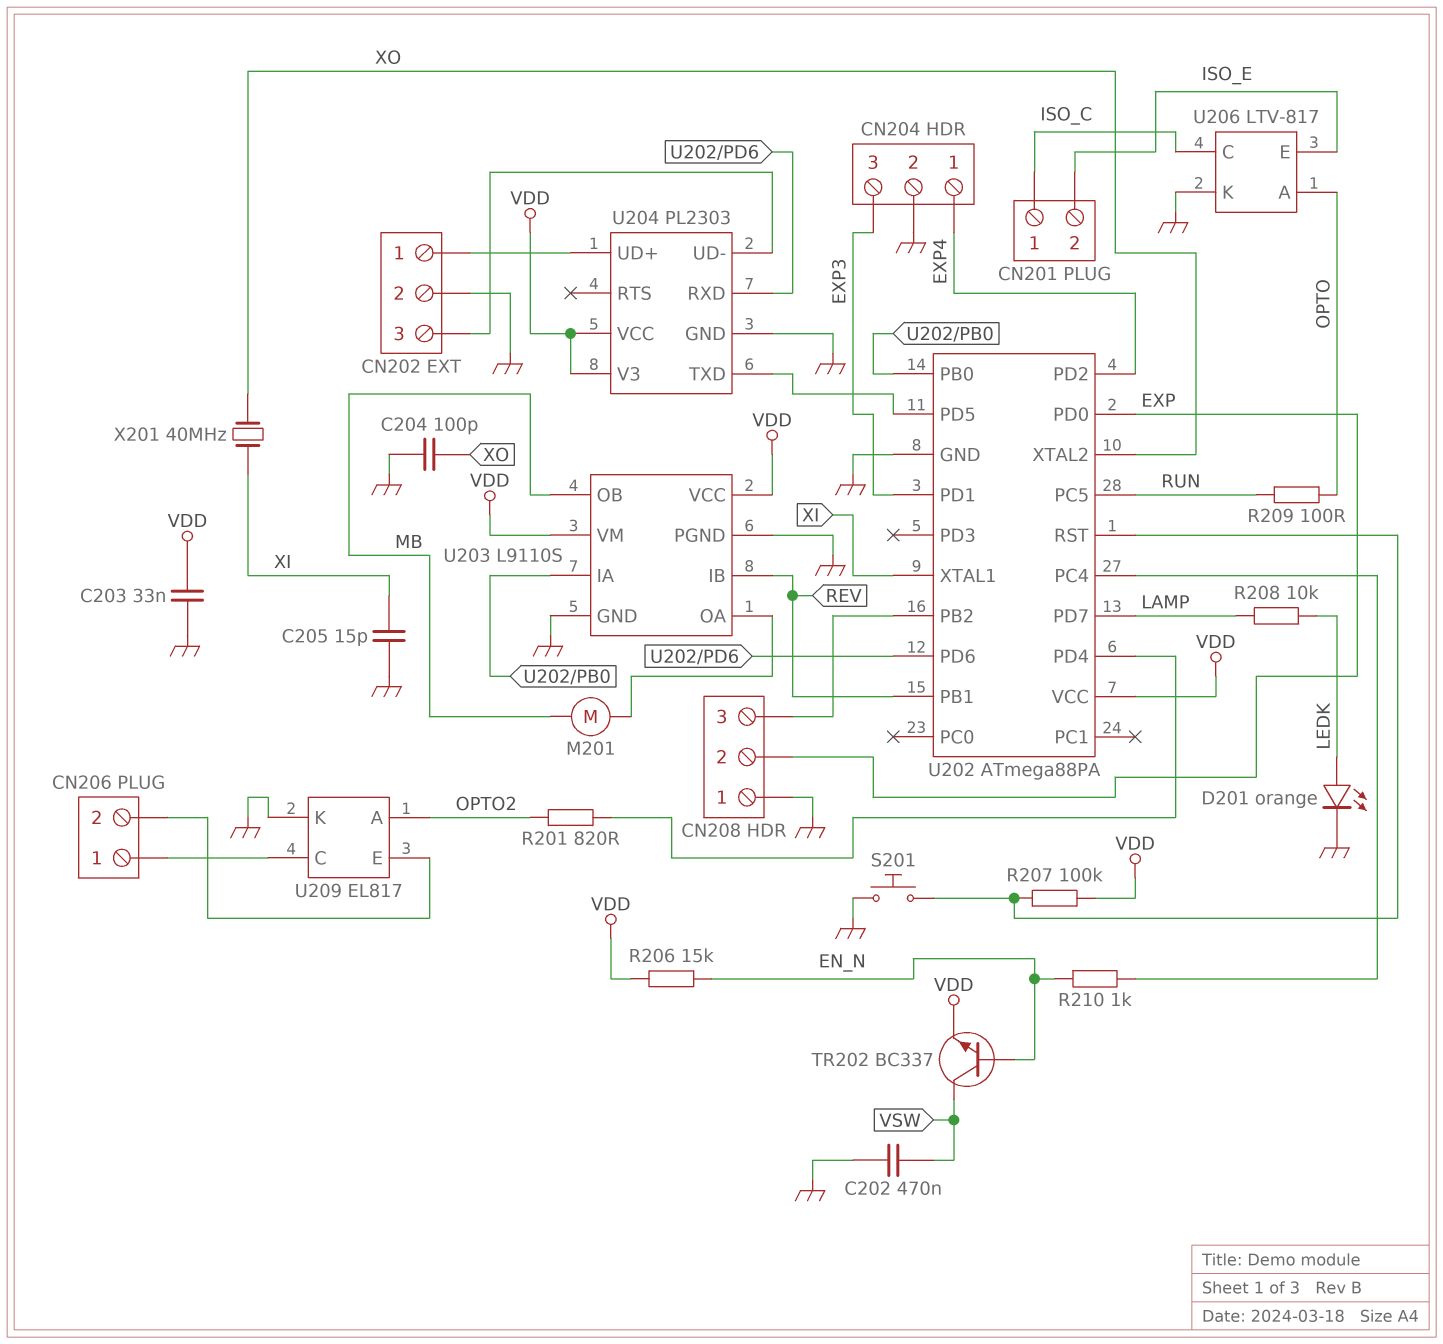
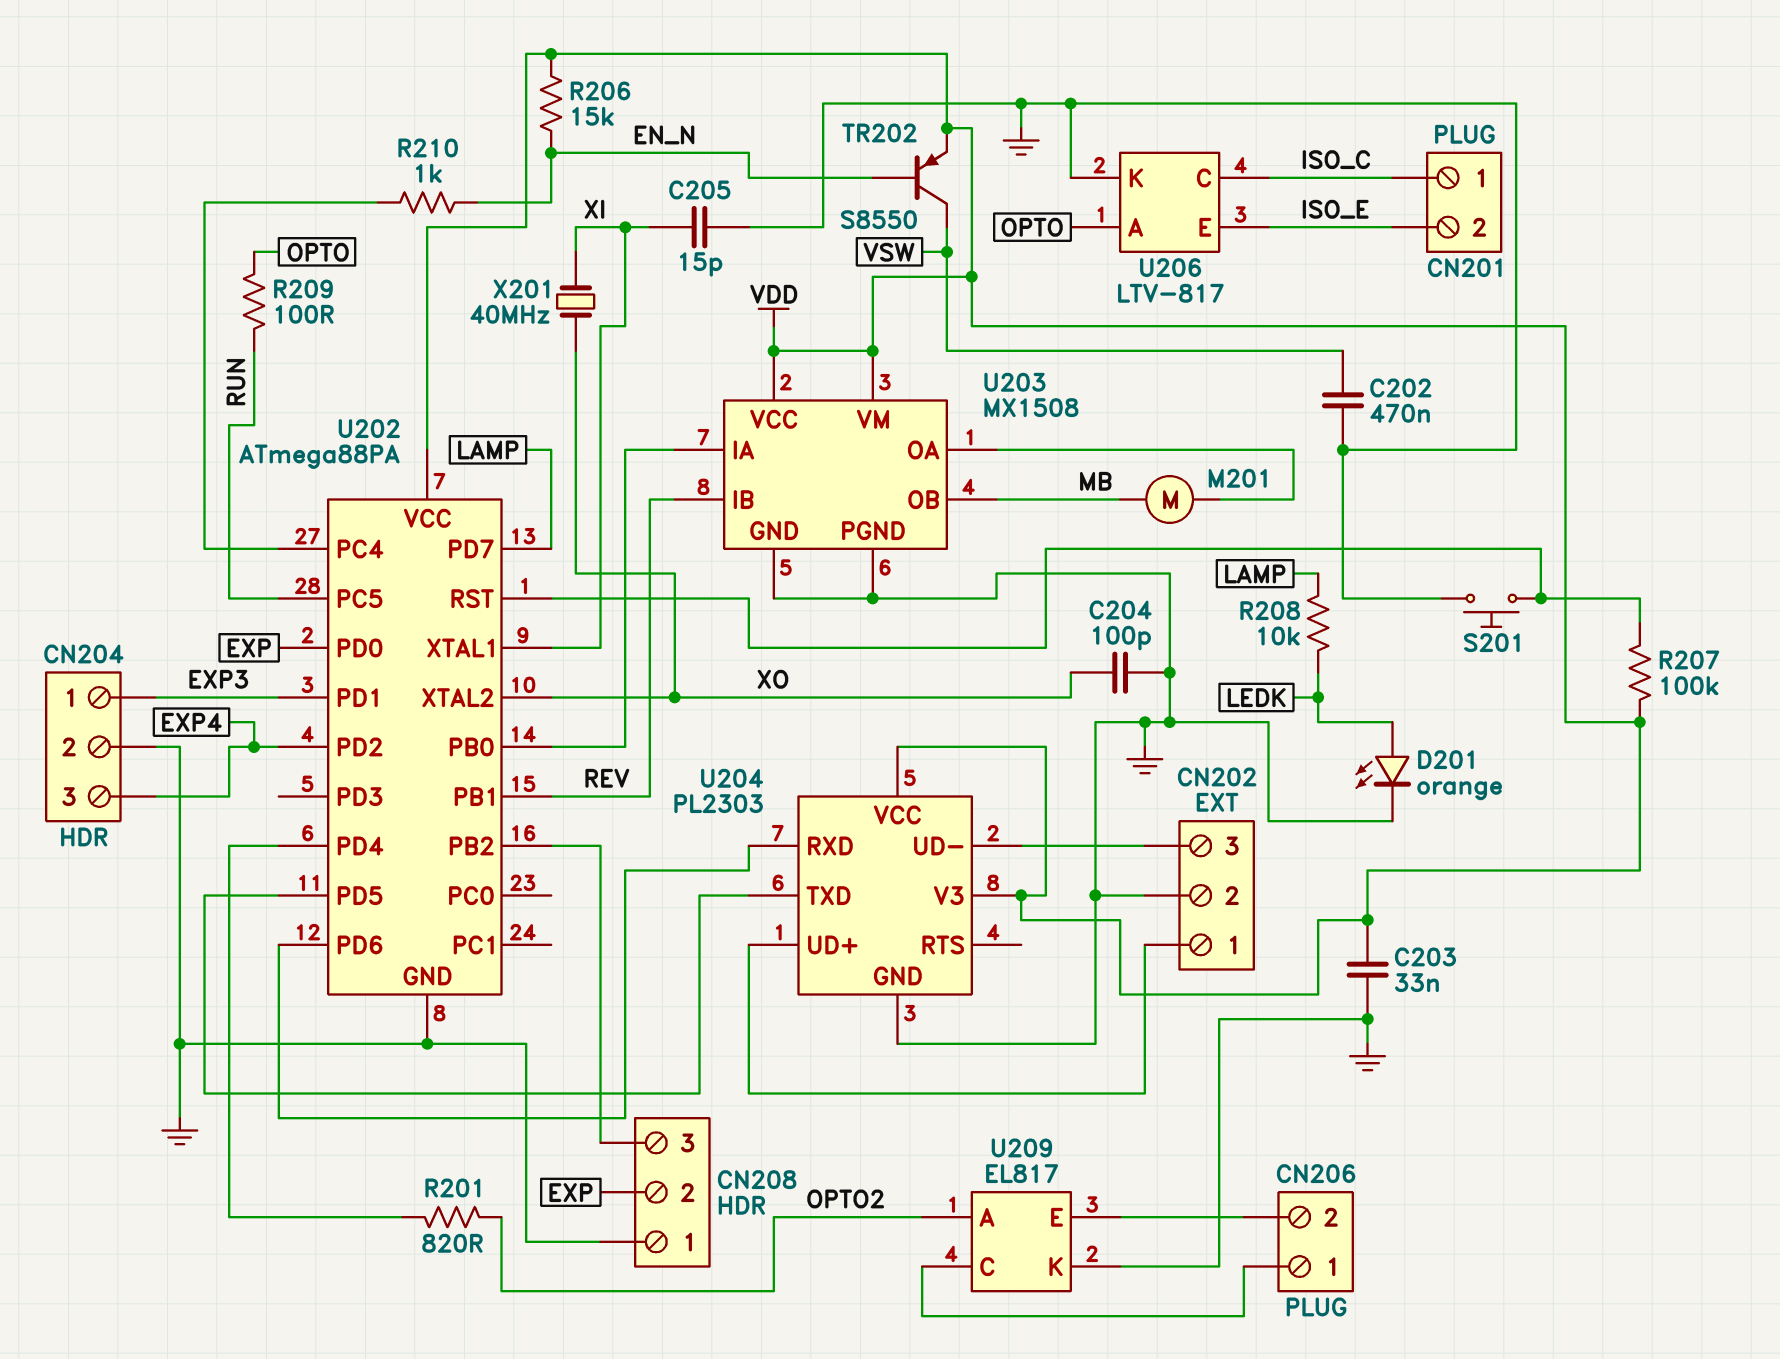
CN204 pin 1: EXP4 -> EXP3
CN204 pin 3: EXP3 -> EXP4
TR202: NPN BC337 (B EN_N, C VSW, E VDD) -> PNP S8550 (B EN_N, C VSW, E VDD)
U203: L9110S -> MX1508

